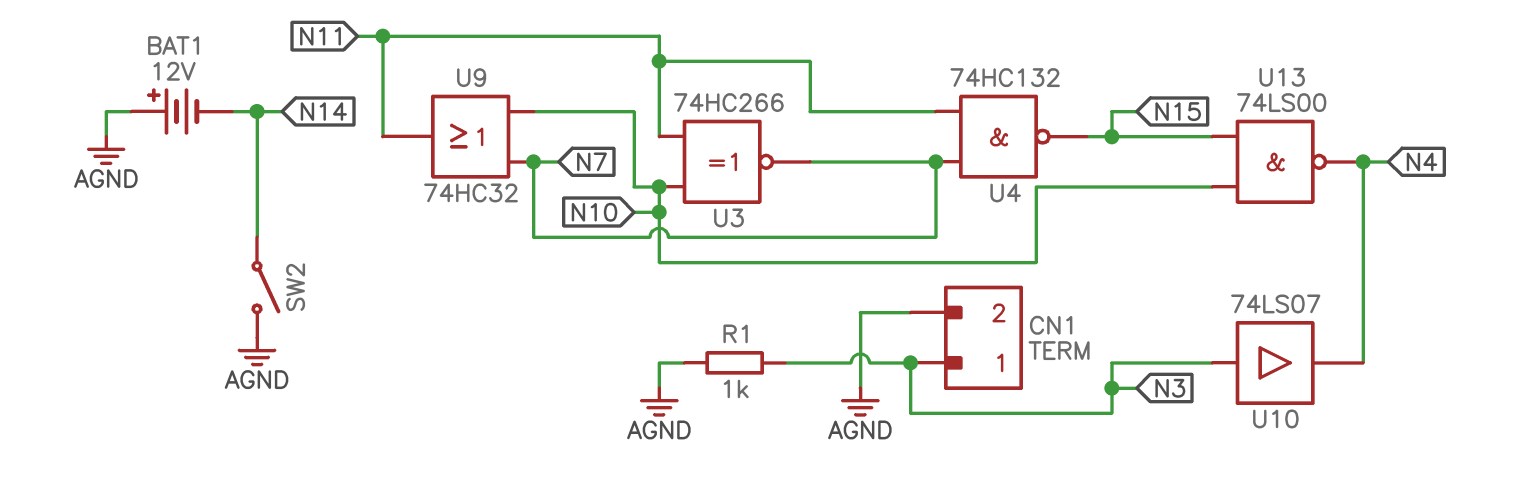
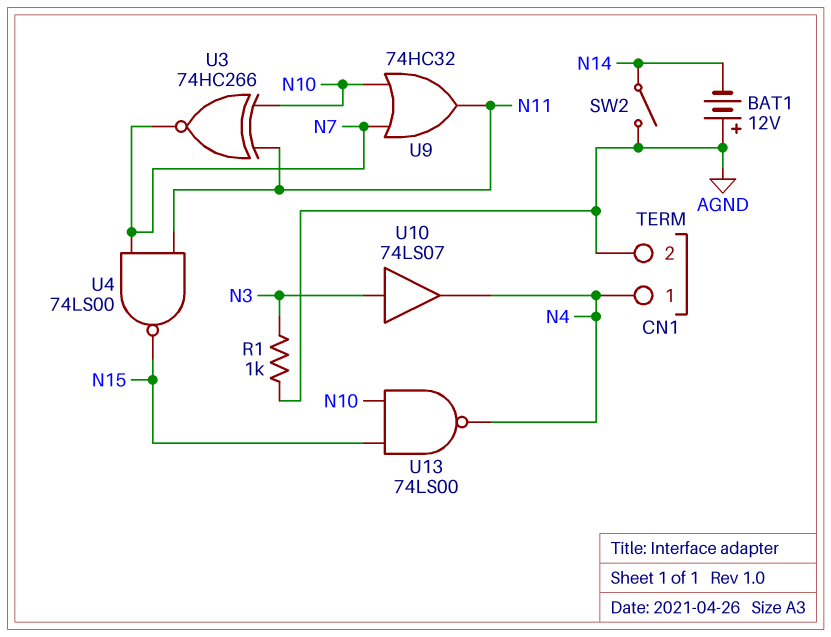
CN1 pin 1: N3 -> N4
U4: NAND 74HC132 (in N7, in N11, out N15) -> NAND 74LS00 (in N7, in N11, out N15)

